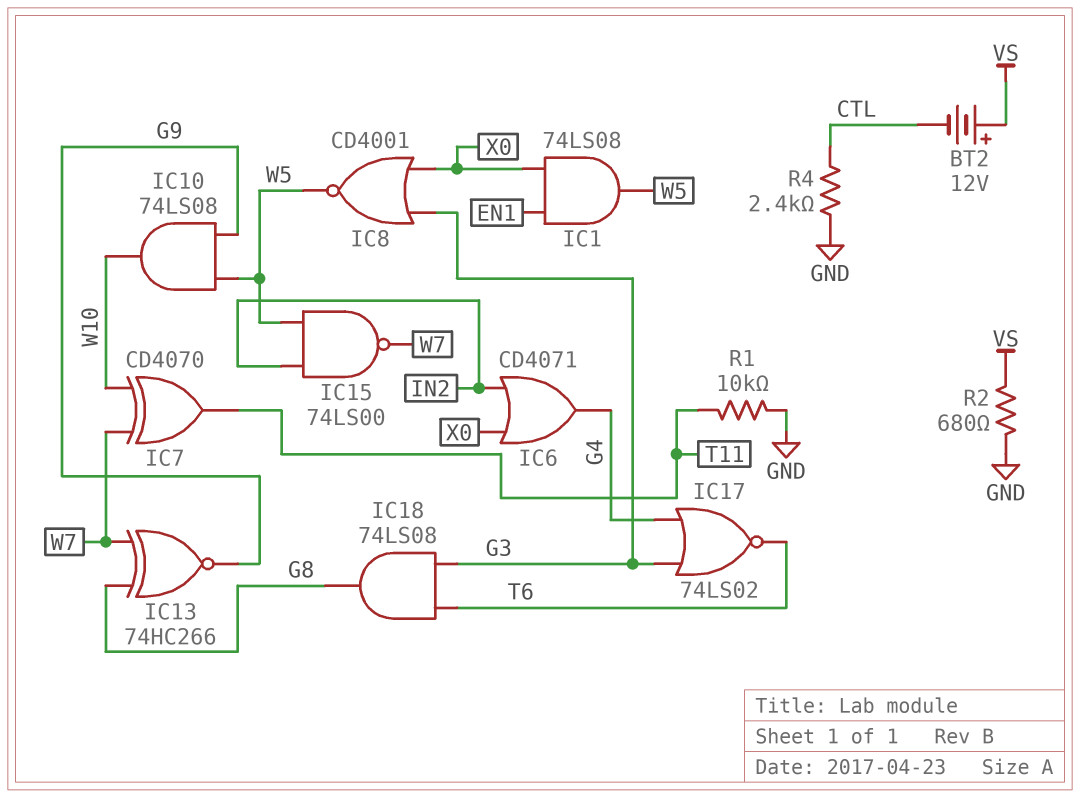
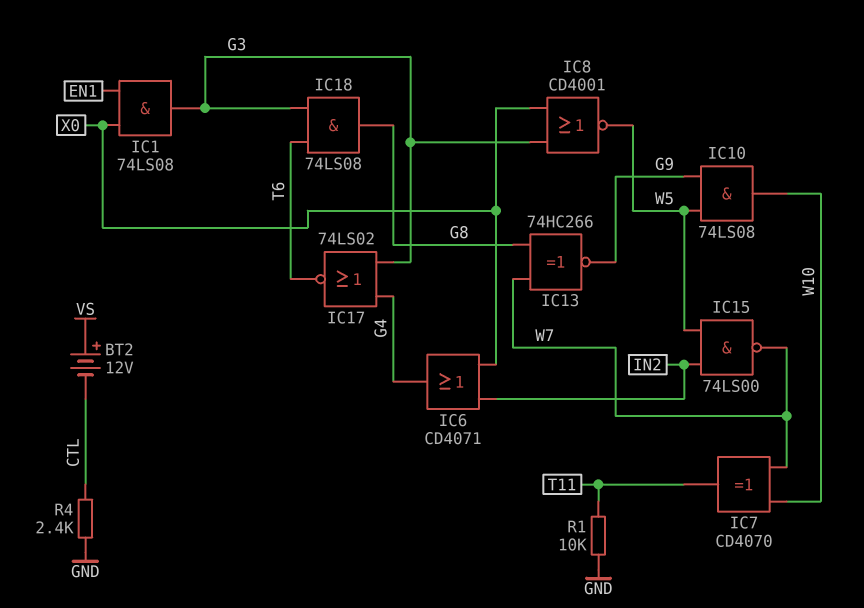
IC1: AND 74LS08 (in EN1, in X0, out W5) -> AND 74LS08 (in EN1, in X0, out G3)
R2: 680 (GND, VS) -> none

